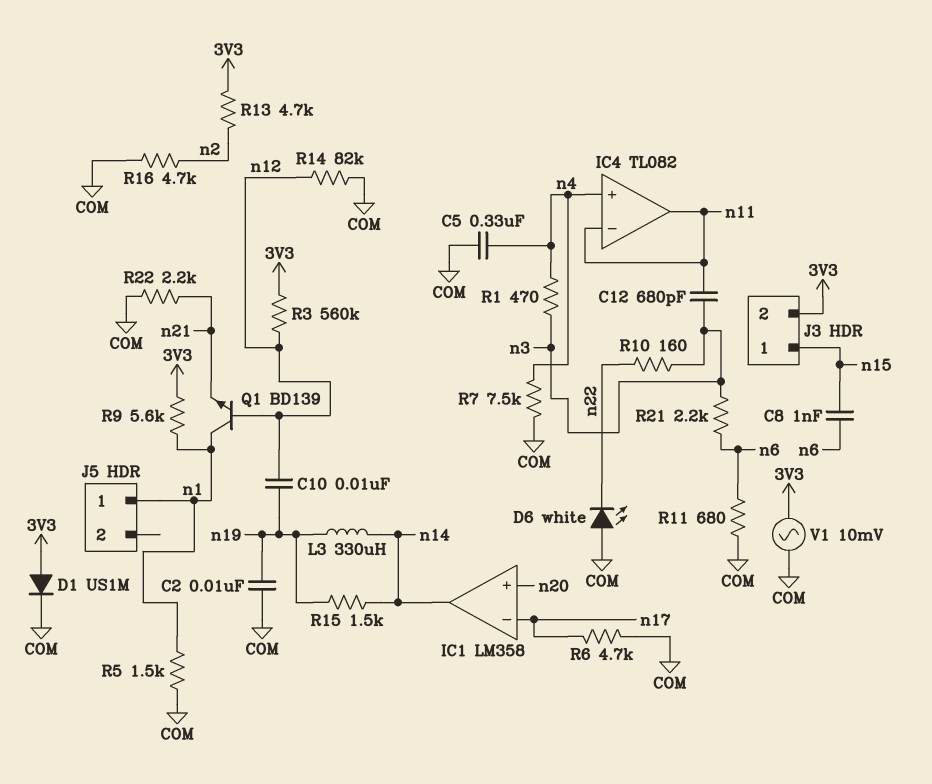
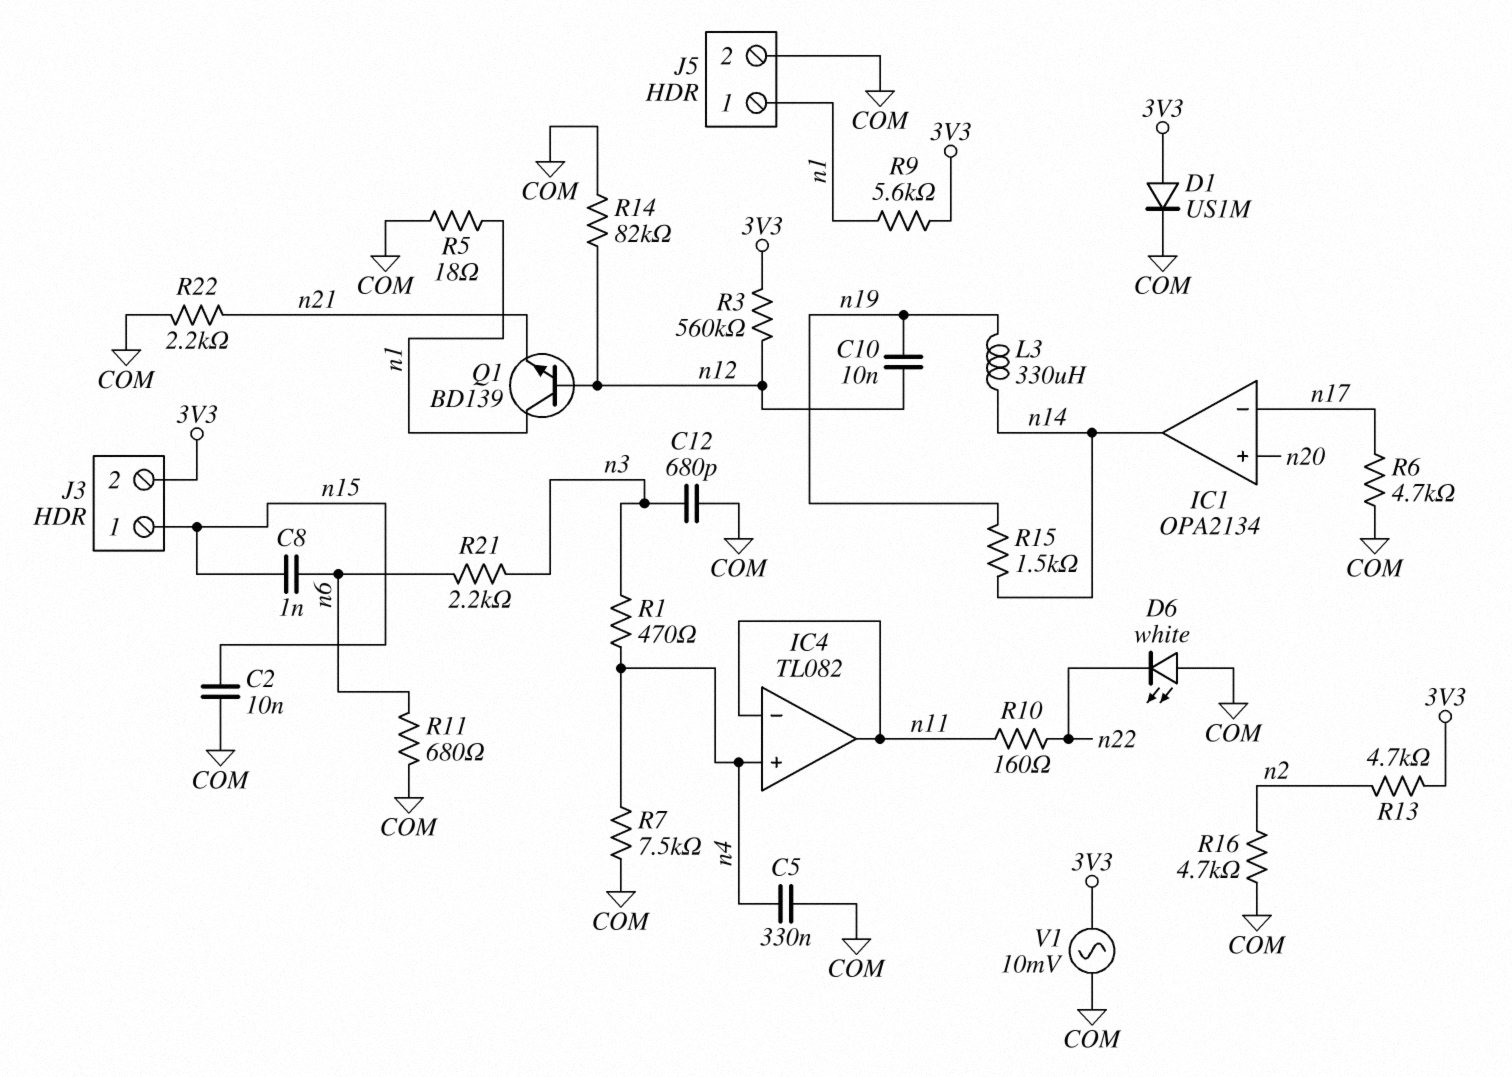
C2: 10nF (COM, n19) -> 10nF (COM, n15)
C12: 680pF (n3, n11) -> 680pF (COM, n3)
IC1: LM358 -> OPA2134
J5 pin 2: none -> COM
R5: 1.5k (COM, n1) -> 18 (COM, n1)
R10: 160 (n3, n22) -> 160 (n11, n22)

